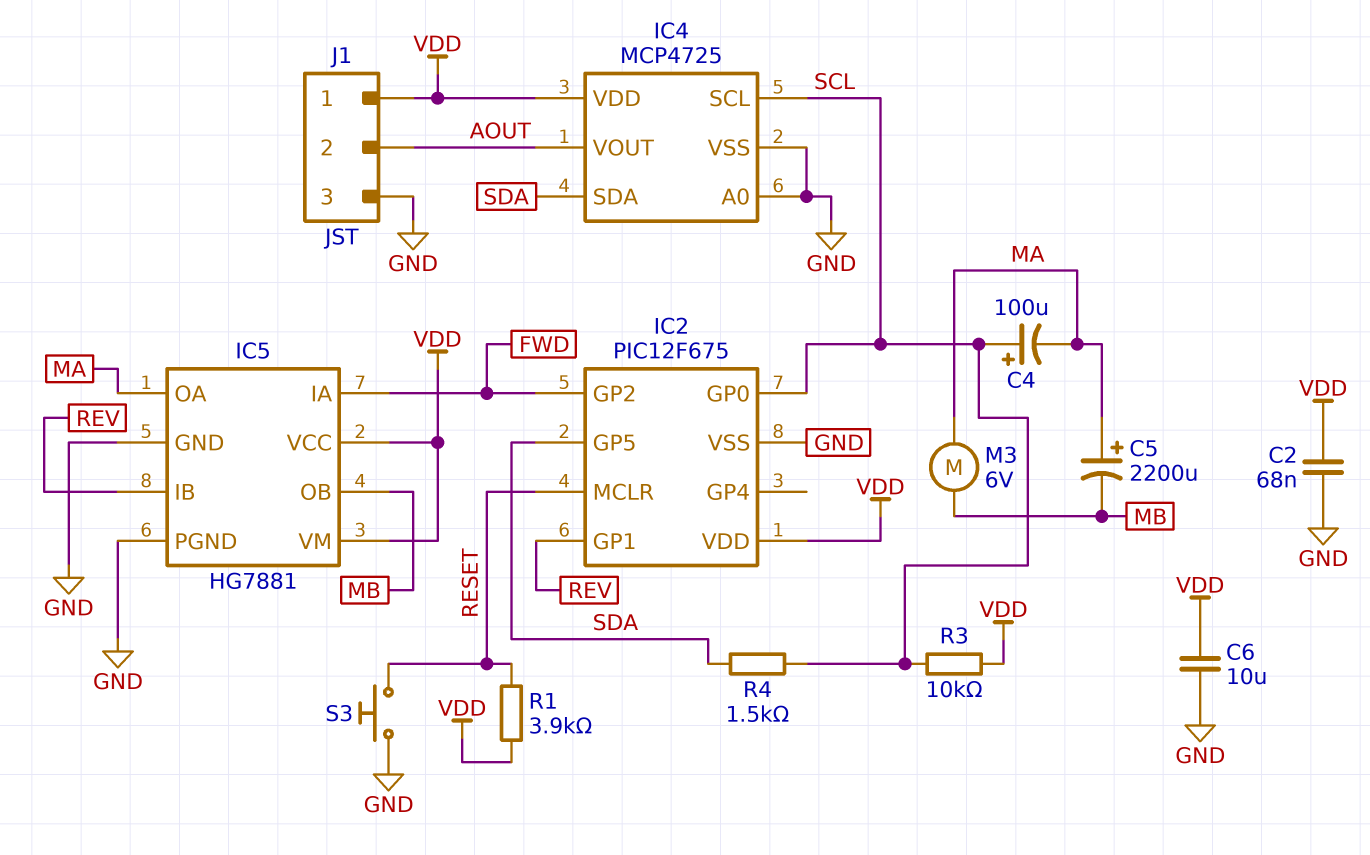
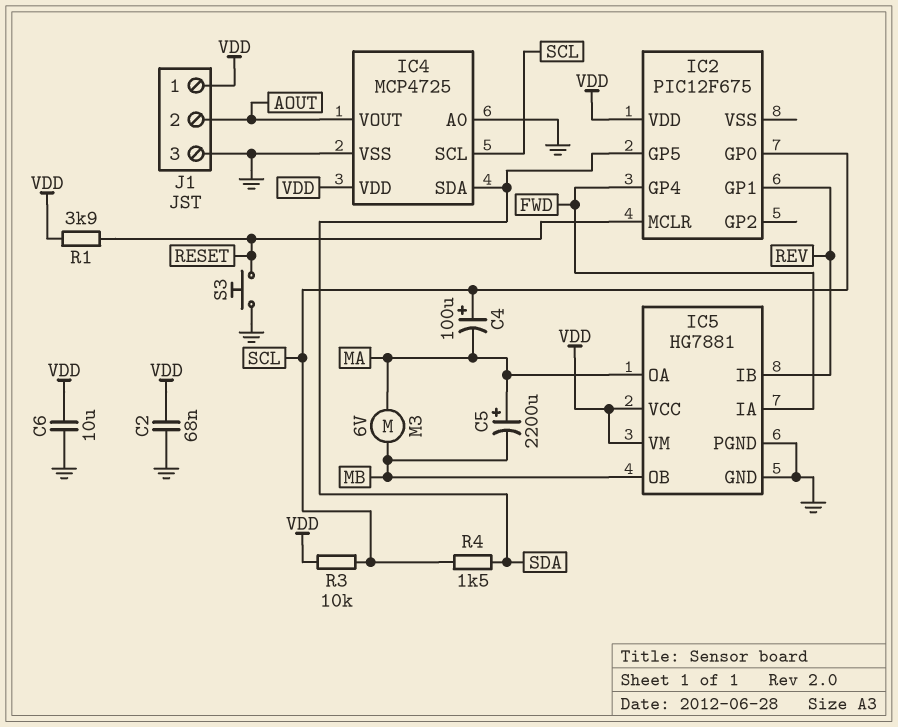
IC2 pin GP2: FWD -> none
IC2 pin GP4: none -> FWD
IC2 pin VSS: GND -> none

